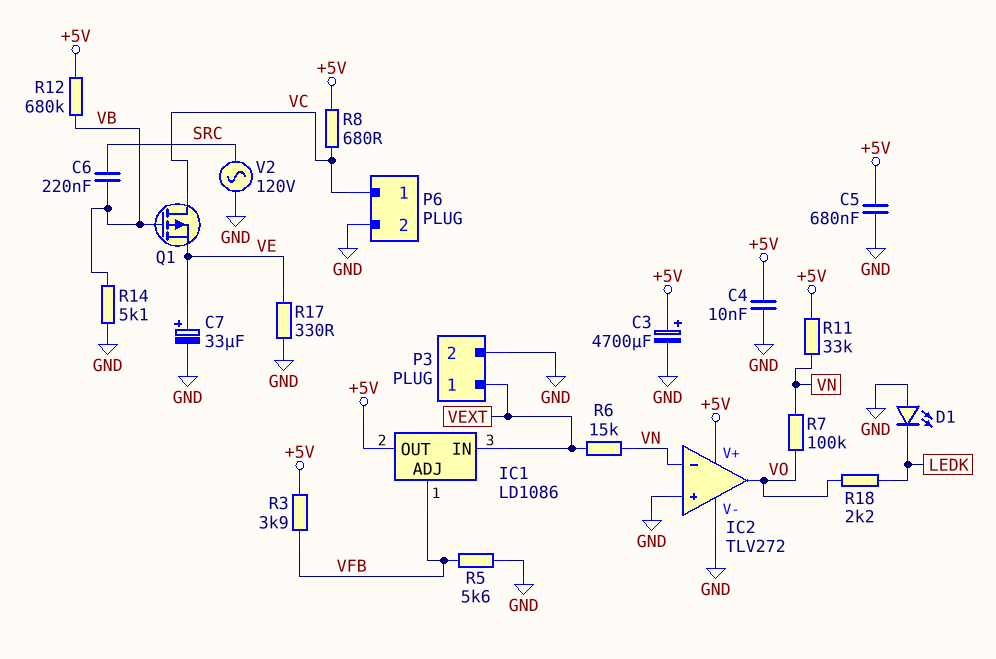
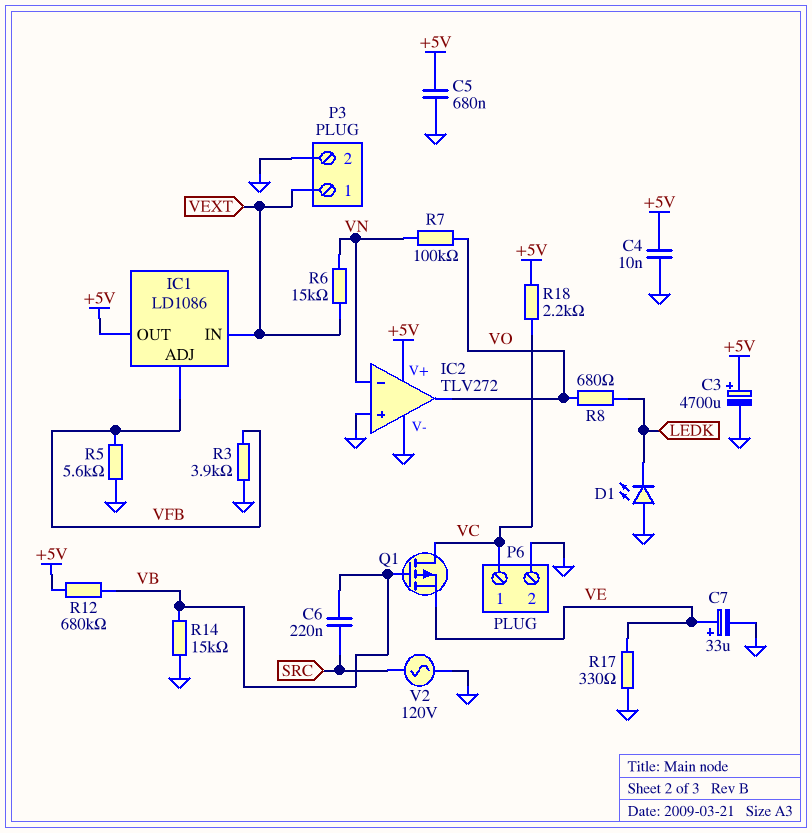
R3: 3.9k (+5V, VFB) -> 3.9k (GND, VFB)
R8: 680 (+5V, VC) -> 680 (LEDK, VO)
R11: 33k (+5V, VN) -> none
R14: 5.1k (GND, VB) -> 15k (GND, VB)
R18: 2.2k (LEDK, VO) -> 2.2k (+5V, VC)

